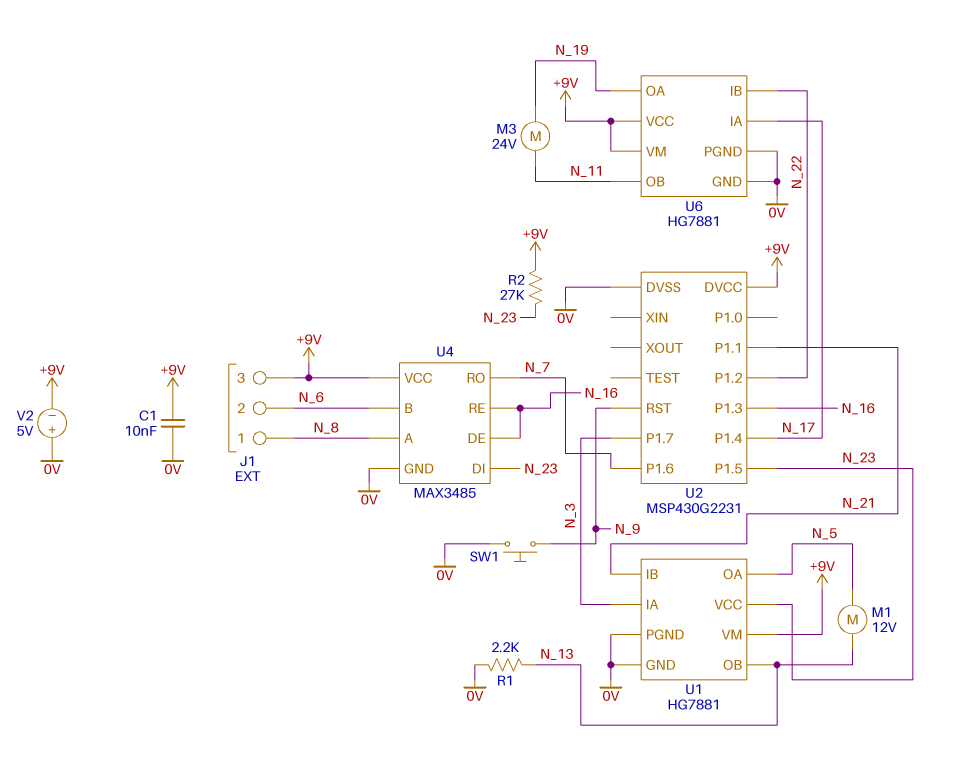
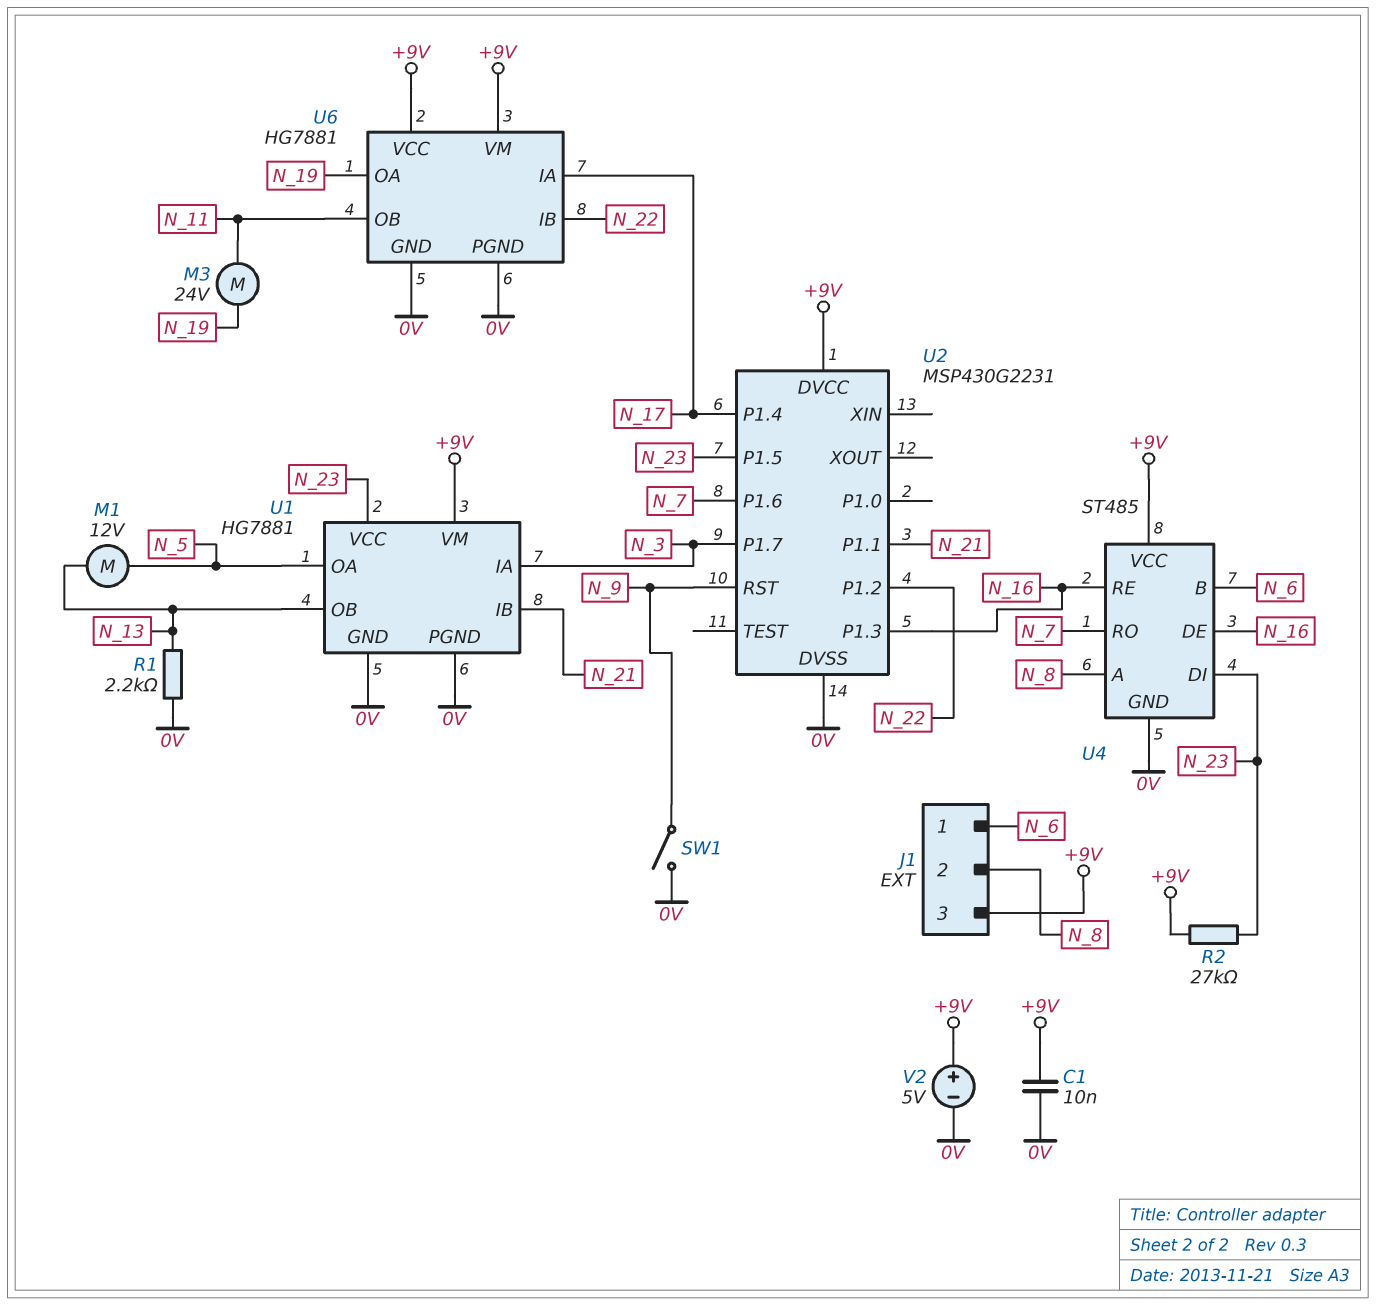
J1 pin 1: N_8 -> N_6
J1 pin 2: N_6 -> N_8
SW1: button (0V, N_9) -> switch (0V, N_9)
U4: MAX3485 -> ST485
V2: 5V (plus 0V, minus +9V) -> 5V (plus +9V, minus 0V)

